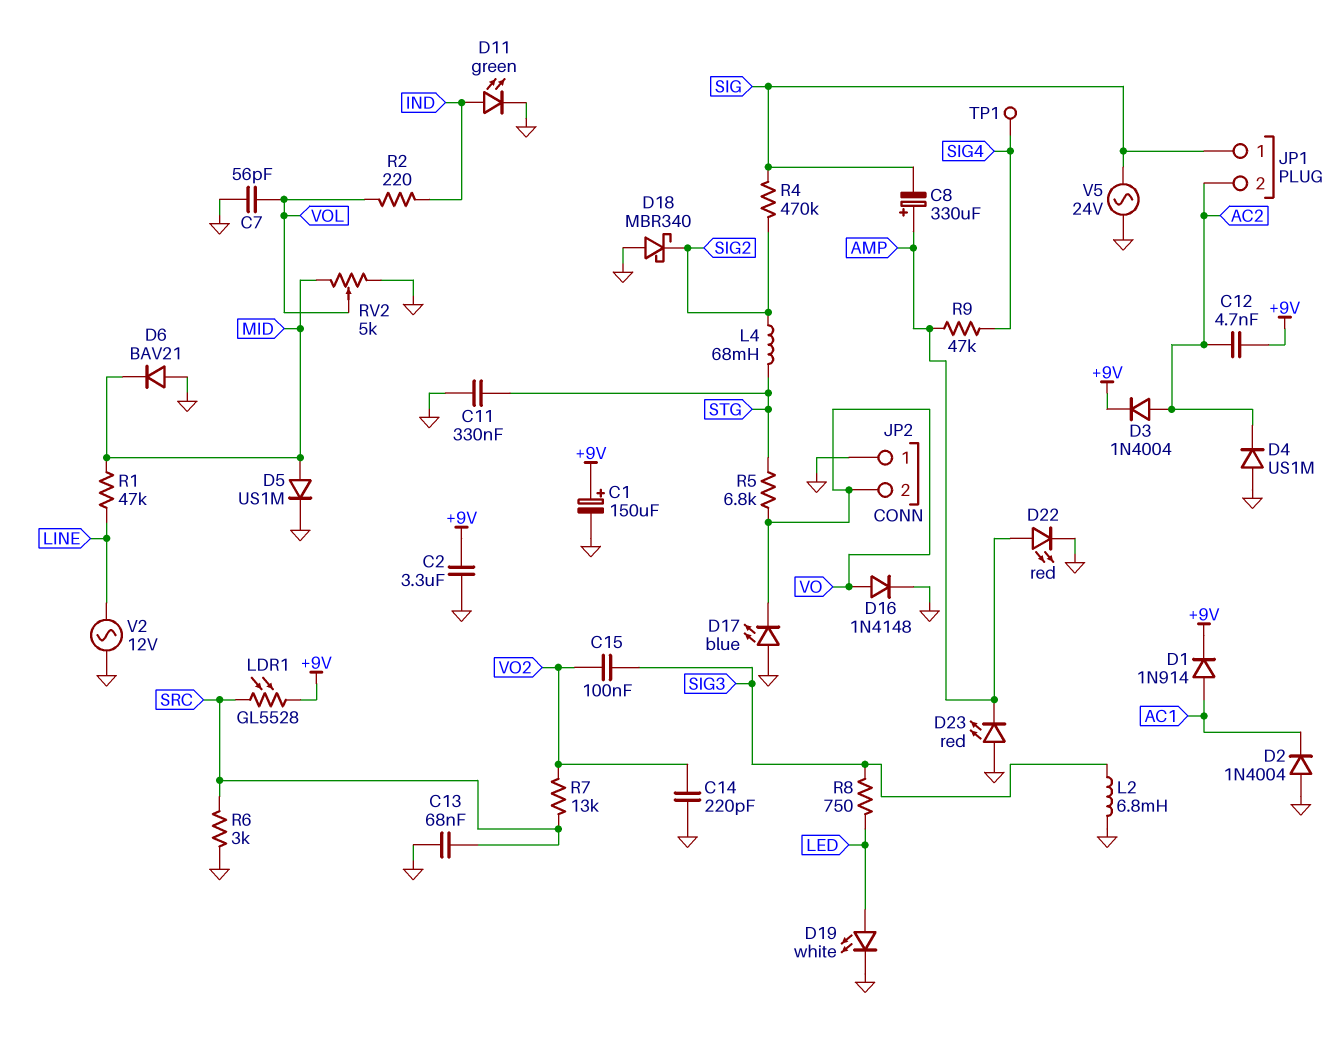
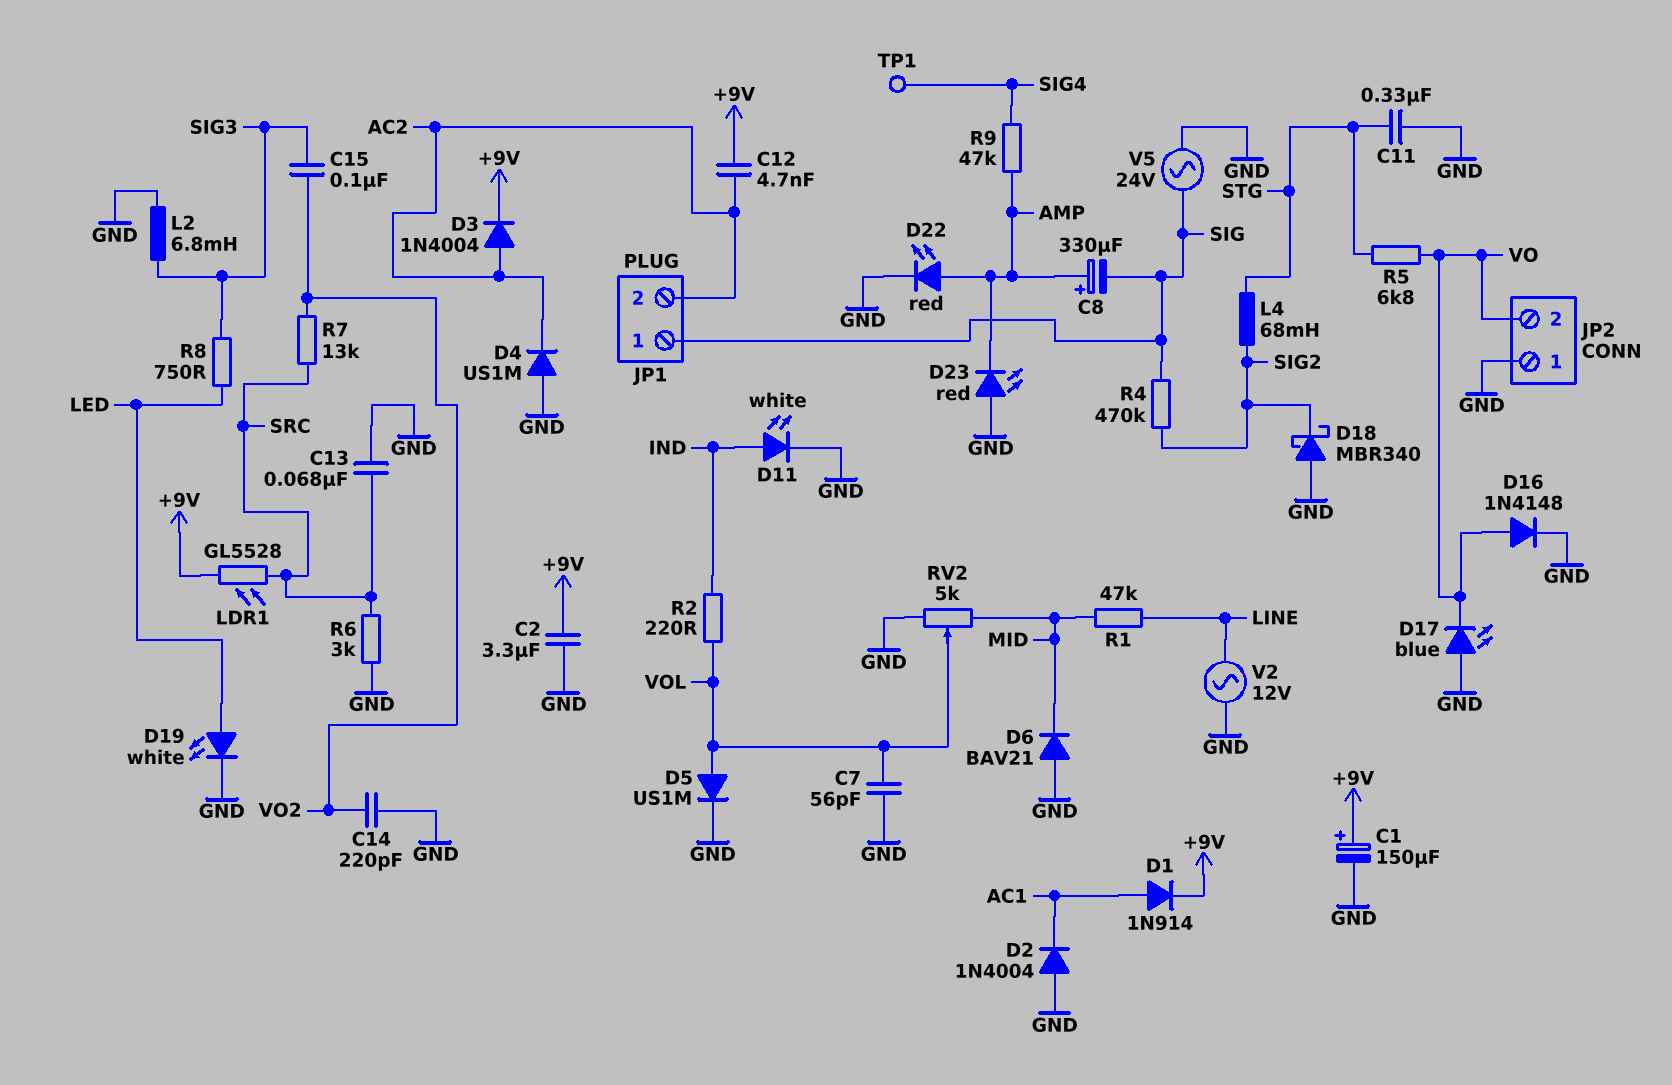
D5: diode US1M (A MID, K GND) -> diode US1M (A VOL, K GND)
D11: LED green (A IND, K GND) -> LED white (A IND, K GND)

